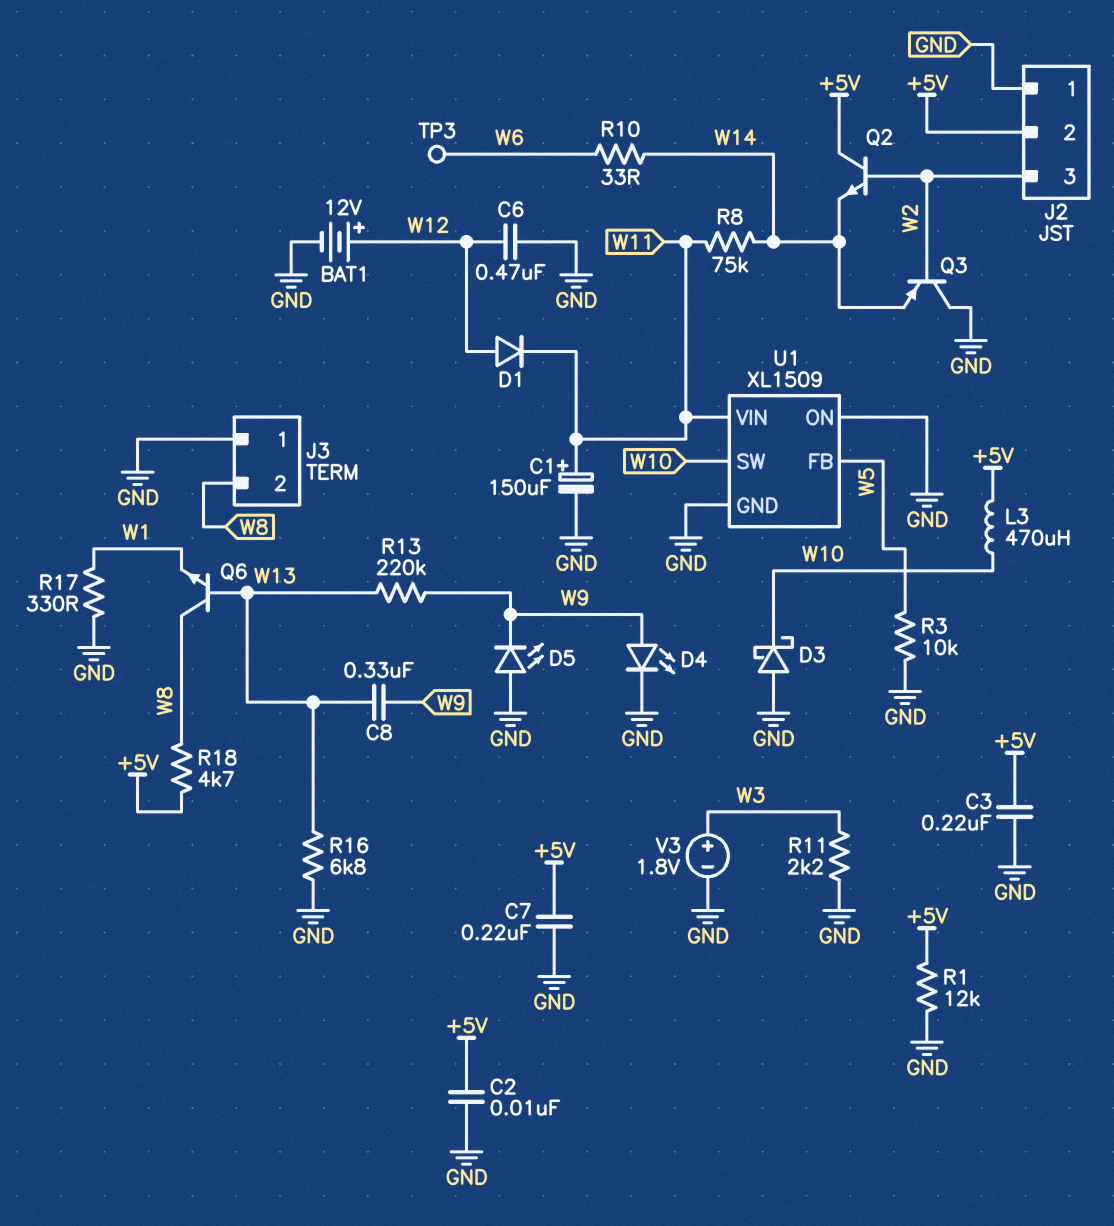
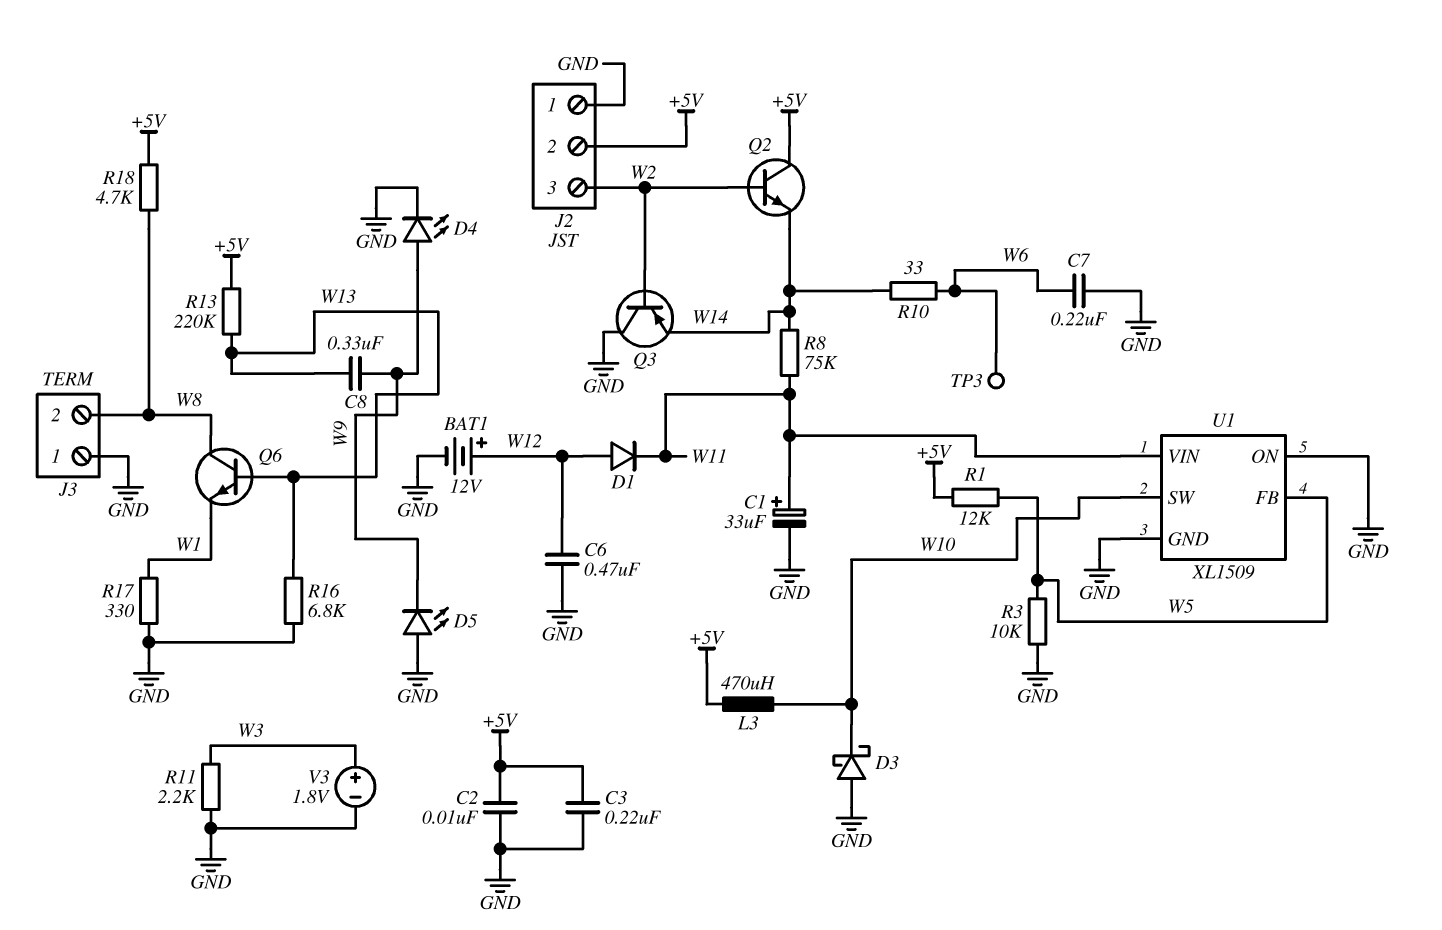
C1: 150uF (plus W11, minus GND) -> 33uF (plus W11, minus GND)
C7: 220nF (+5V, GND) -> 220nF (GND, W6)
R1: 12k (+5V, GND) -> 12k (+5V, W5)
R13: 220k (W9, W13) -> 220k (+5V, W13)

